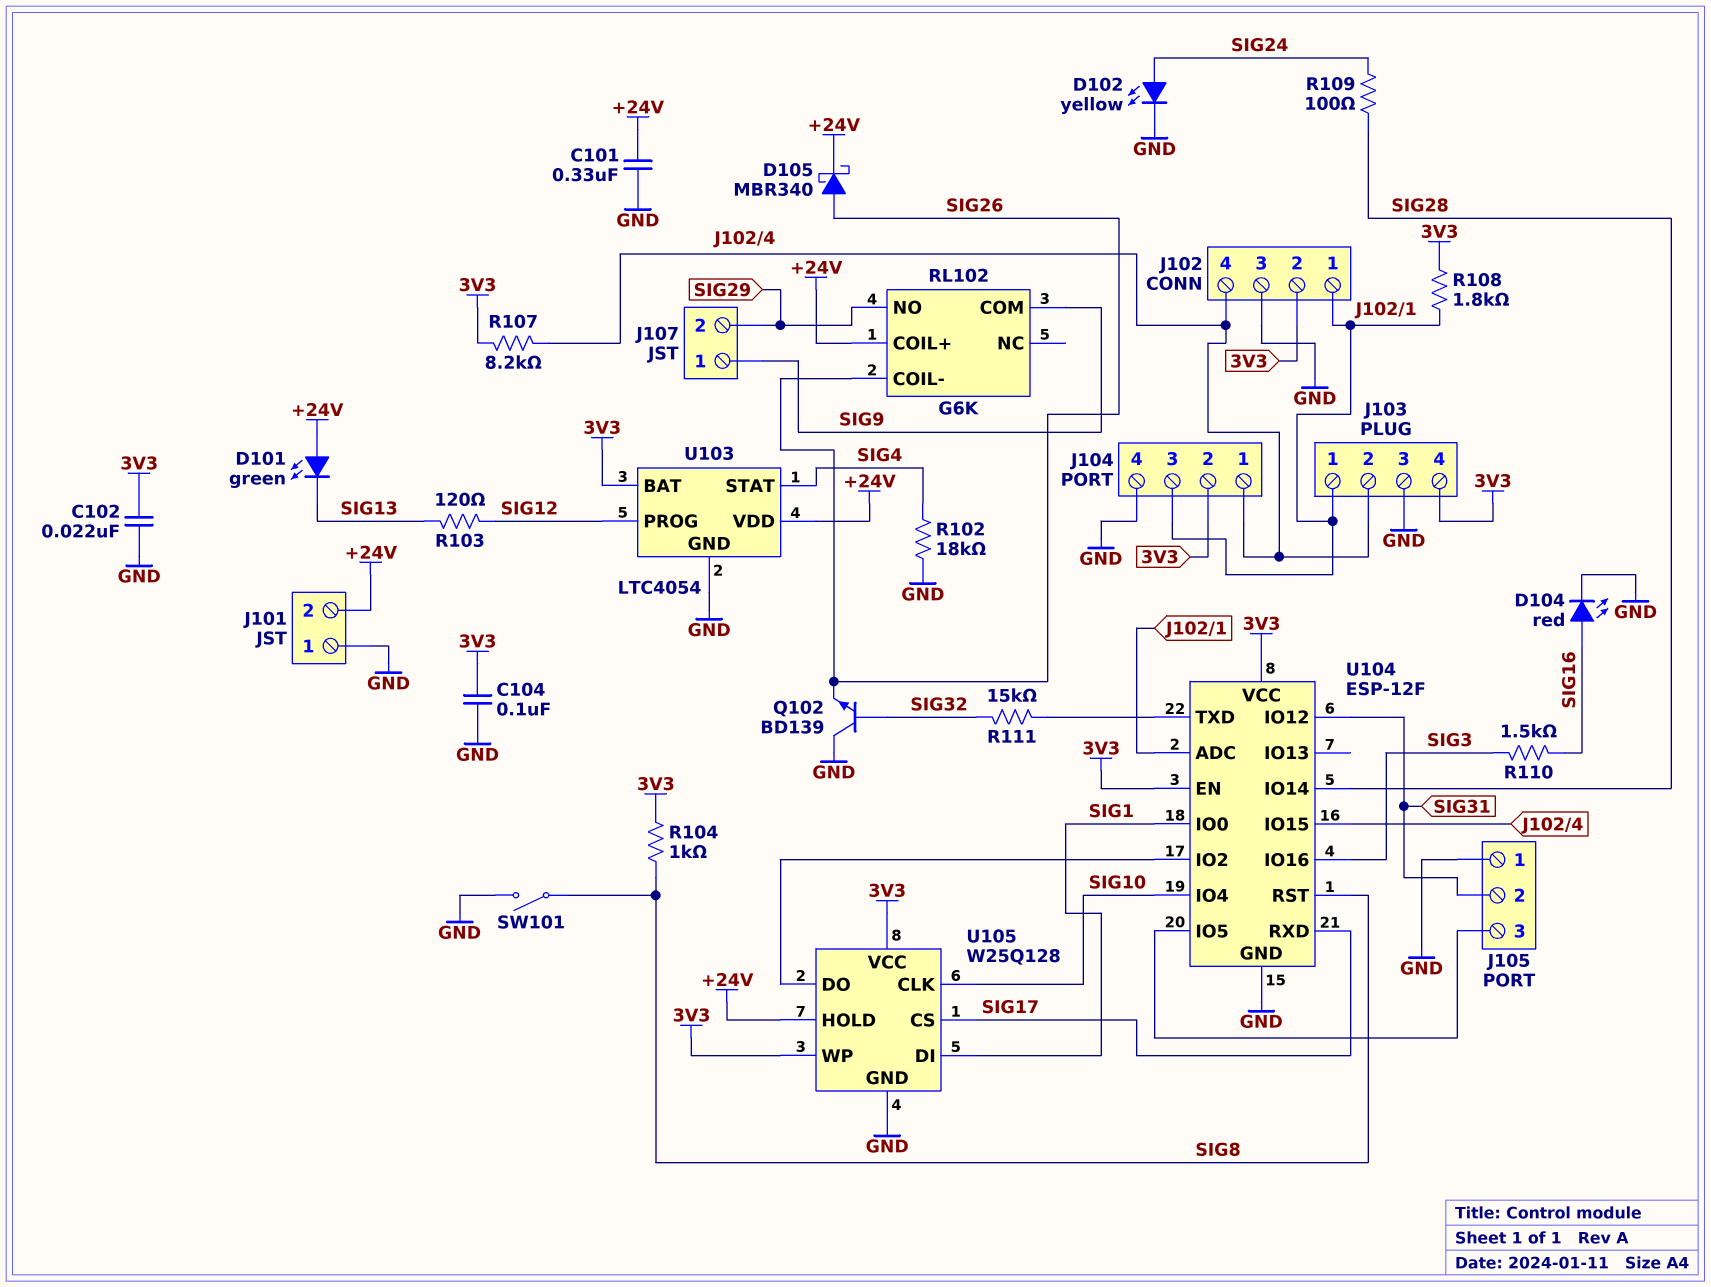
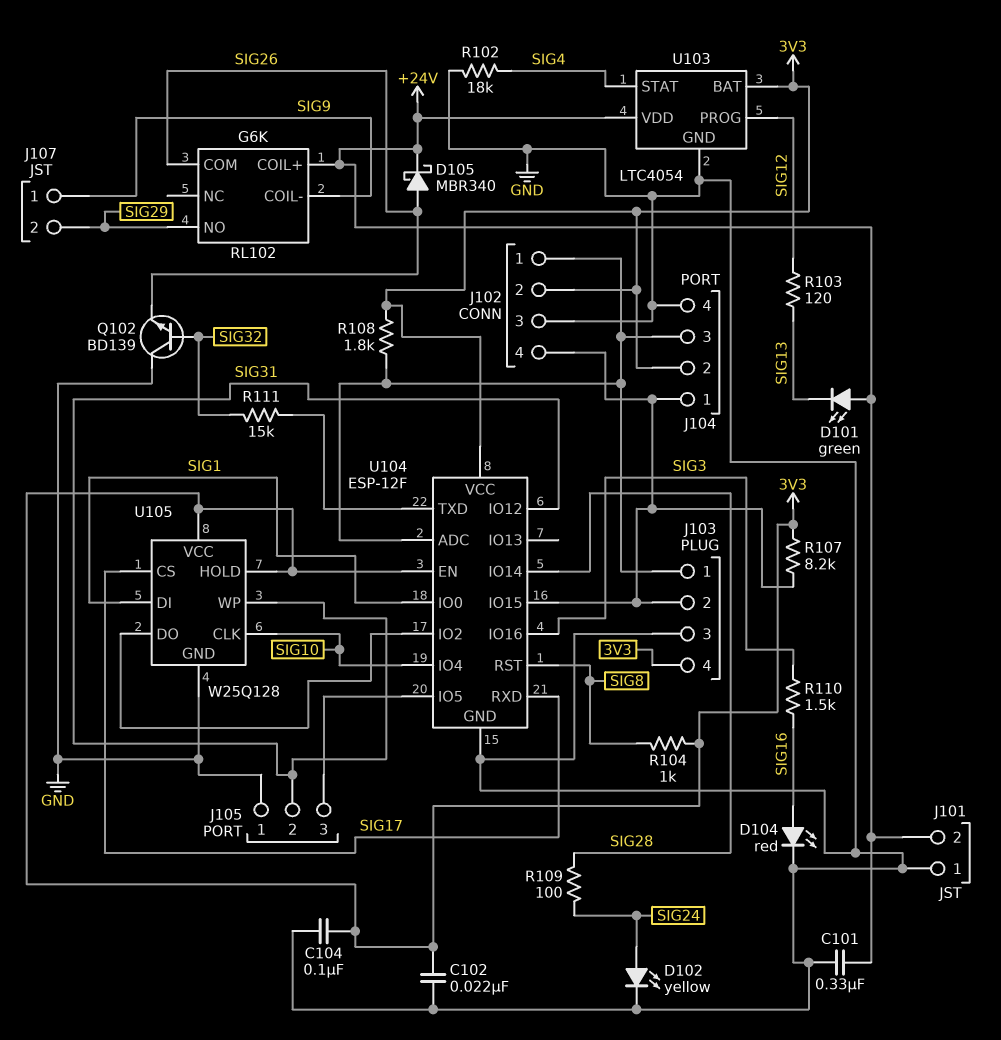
RL102 pin COIL-: SIG26 -> SIG9
RL102 pin COM: SIG9 -> SIG26
SW101: switch (GND, SIG8) -> none
U105 pin HOLD: +24V -> 3V3
U105 pin WP: 3V3 -> SIG31

